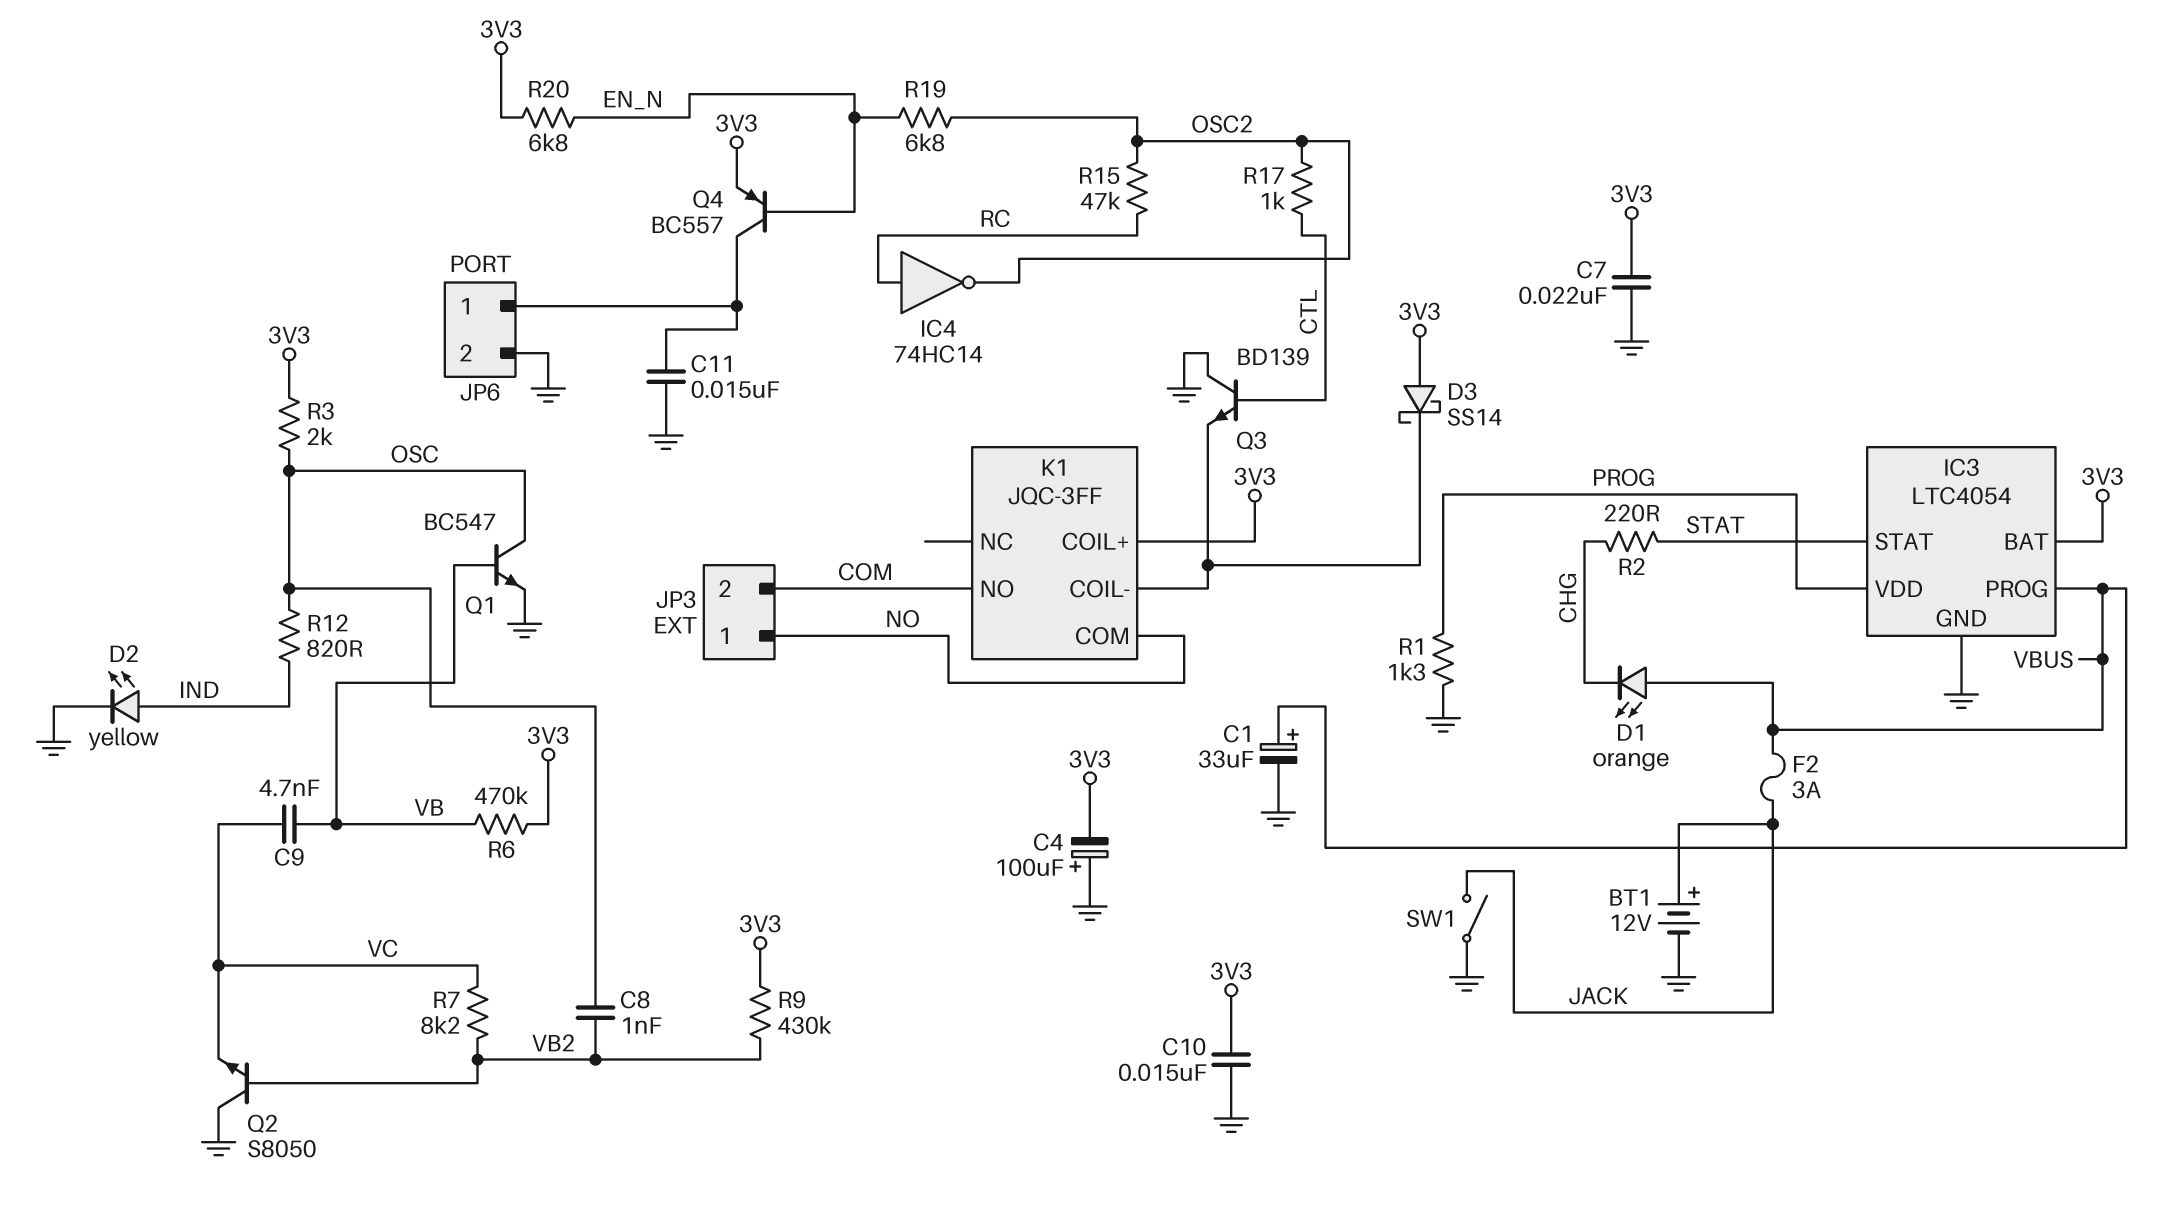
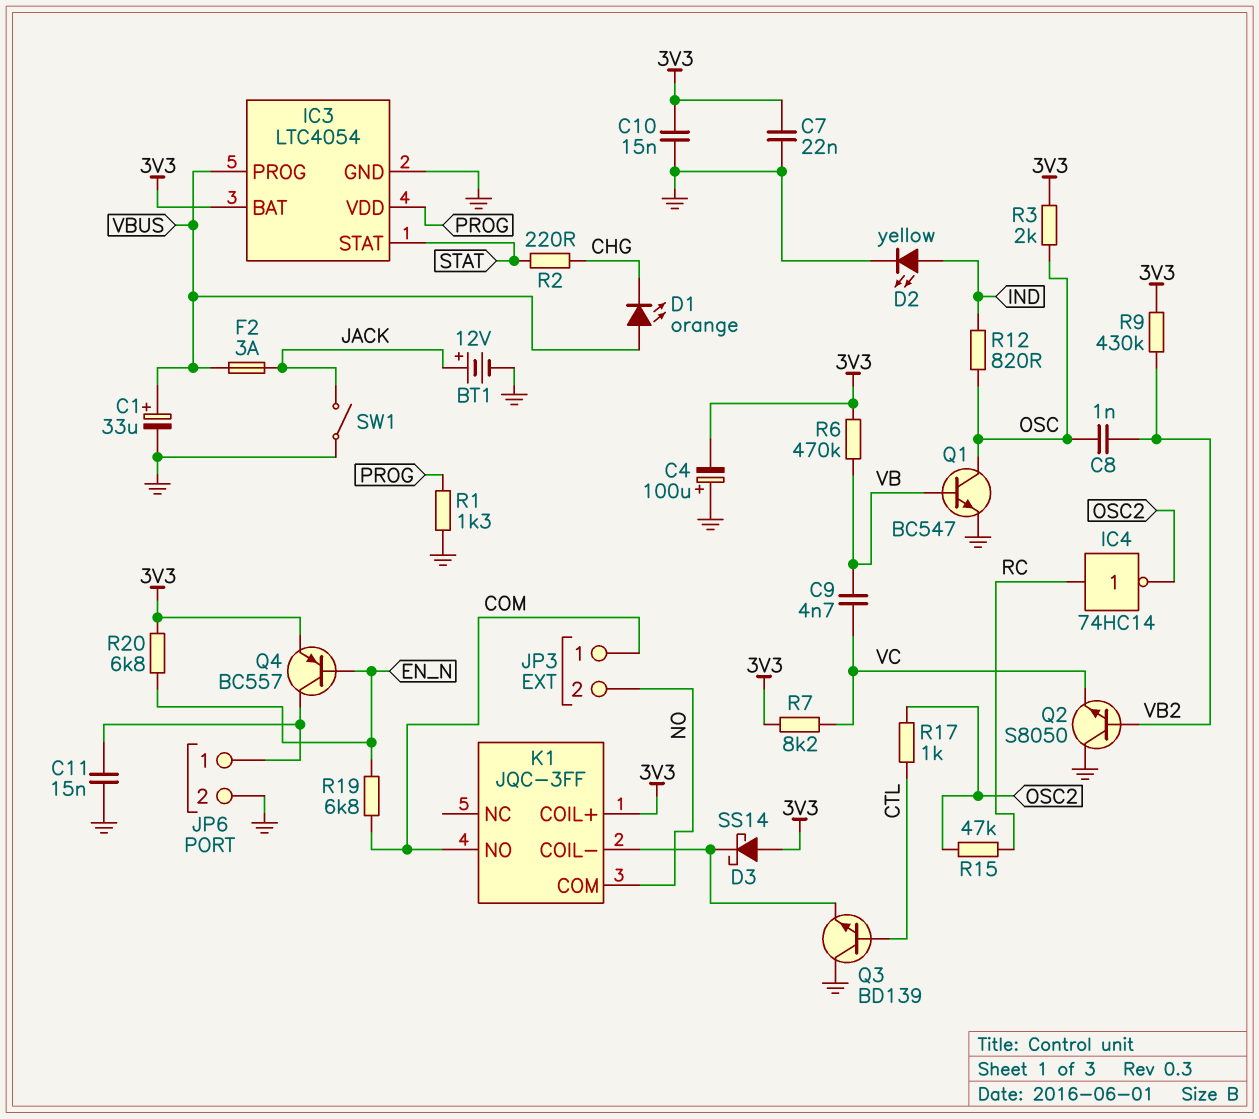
JP3 pin 1: NO -> COM
JP3 pin 2: COM -> NO
R7: 8.2k (VB2, VC) -> 8.2k (3V3, VC)
R19: 6.8k (EN_N, OSC2) -> 6.8k (COM, EN_N)

